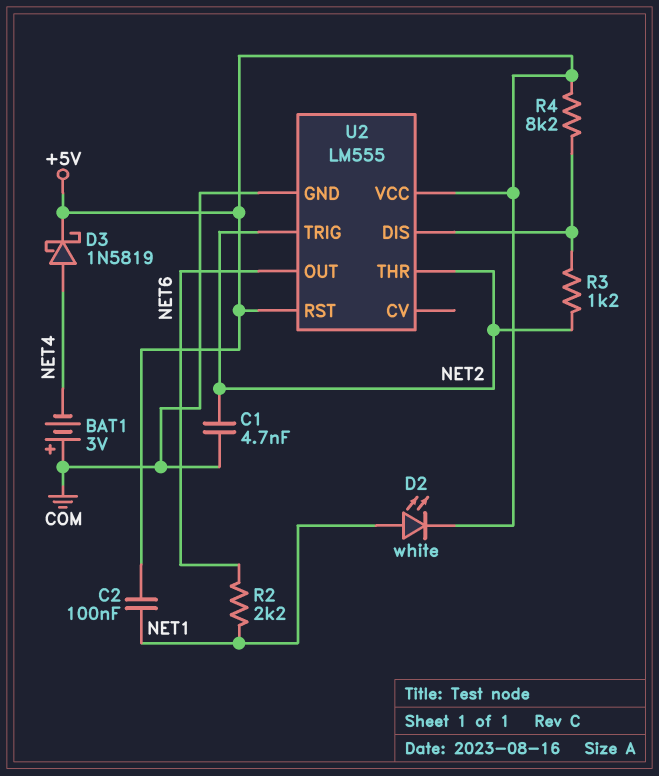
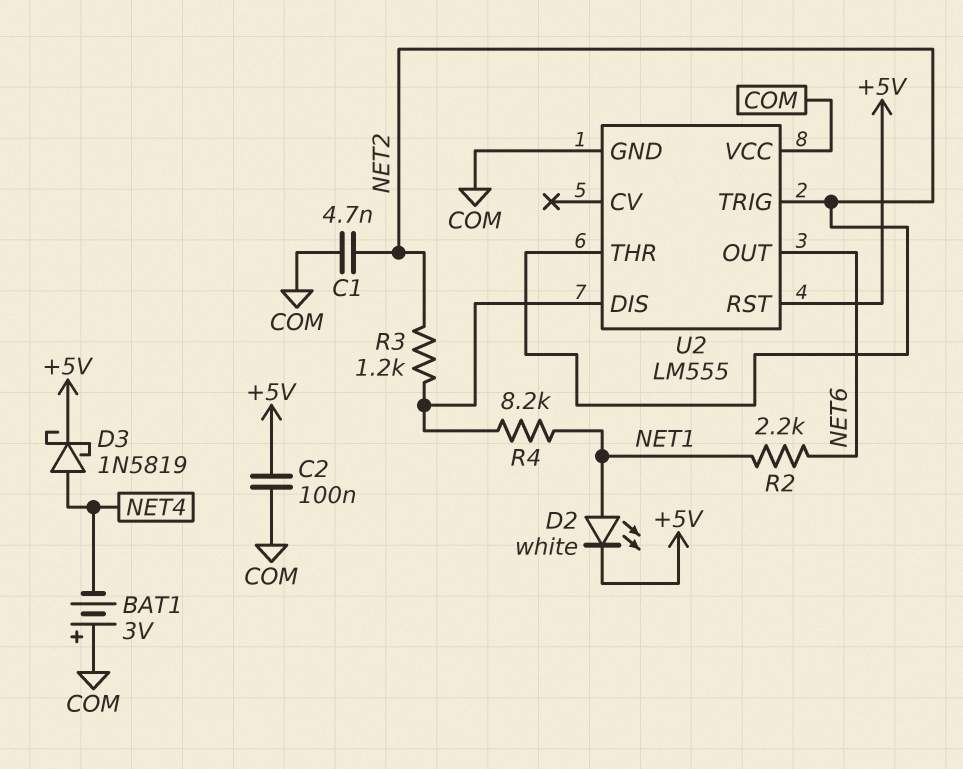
C2: 100nF (+5V, NET1) -> 100nF (+5V, COM)
R4: 8.2k (+5V, U2/DIS) -> 8.2k (NET1, U2/DIS)
U2 pin VCC: +5V -> COM

